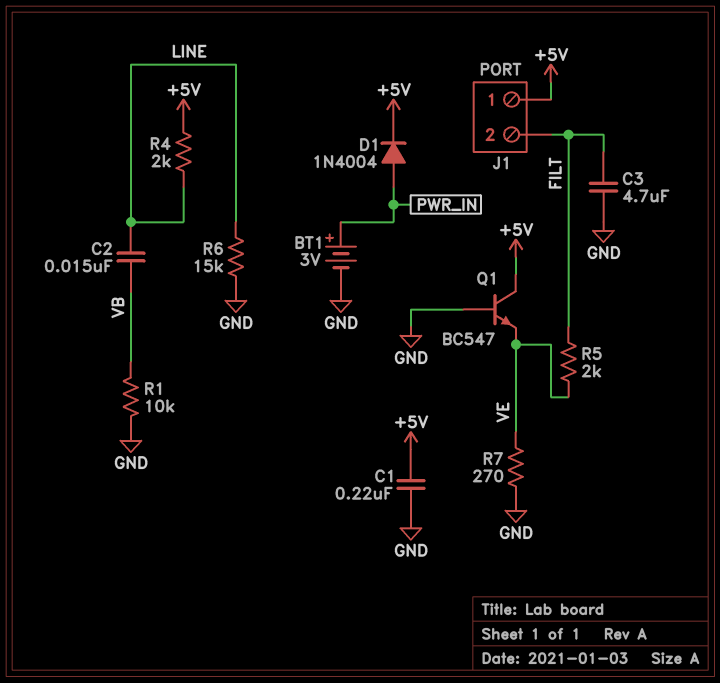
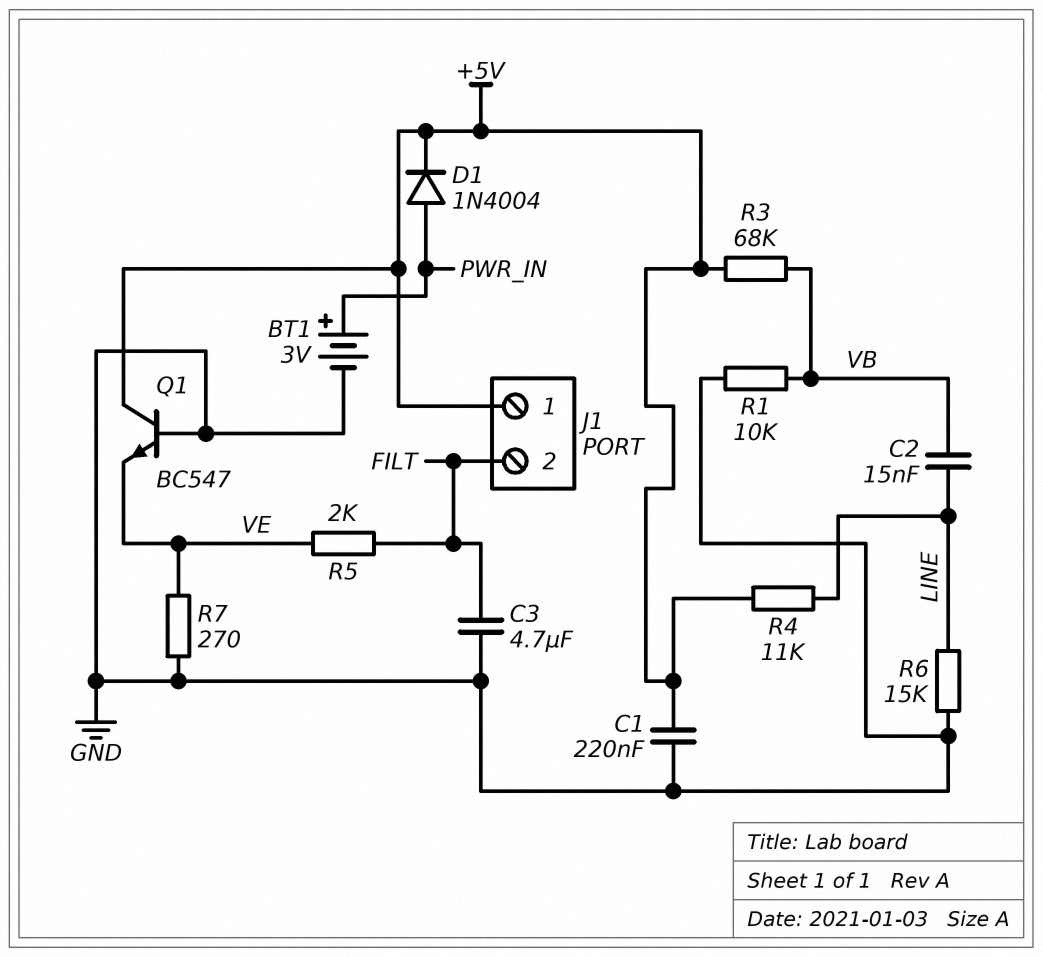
R3: none -> 68k (+5V, VB)
R4: 2k (+5V, LINE) -> 11k (+5V, LINE)

